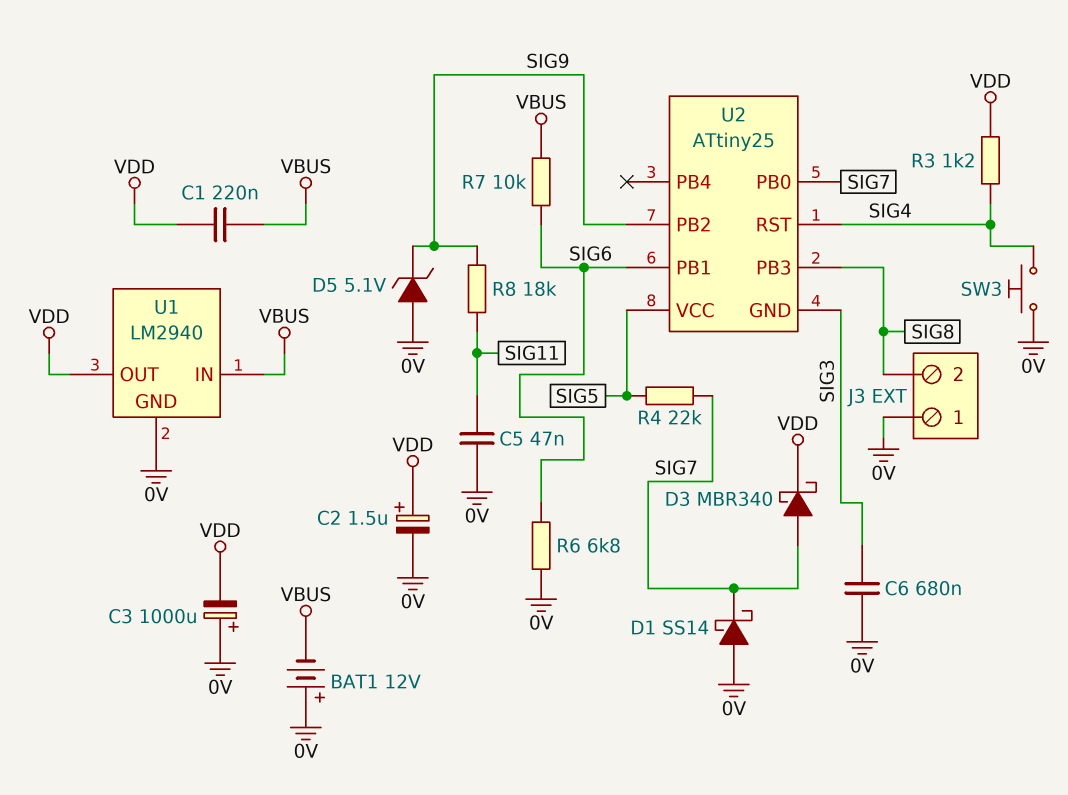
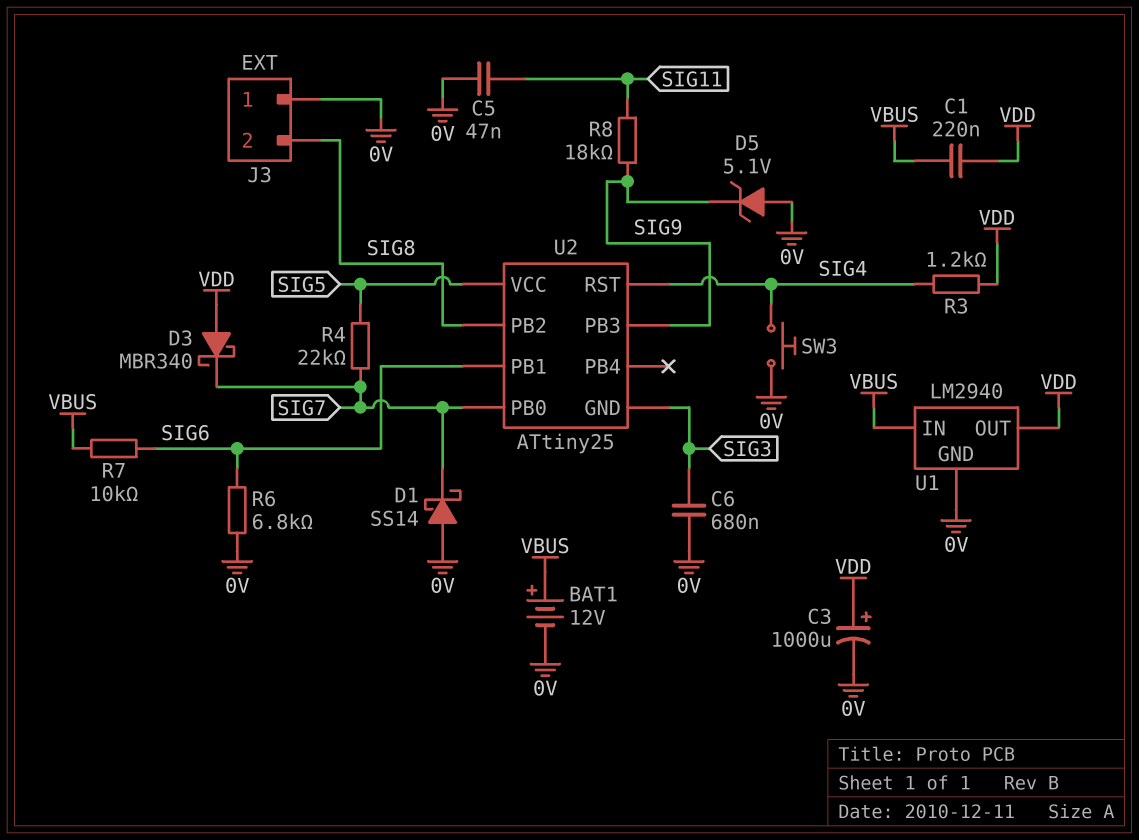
BAT1: 12V (plus 0V, minus VBUS) -> 12V (plus VBUS, minus 0V)
C2: 1.5uF (plus VDD, minus 0V) -> none
C3: 1000uF (plus 0V, minus VDD) -> 1000uF (plus VDD, minus 0V)
D3: schottky MBR340 (A SIG7, K VDD) -> schottky MBR340 (A VDD, K SIG7)
U2 pin PB2: SIG9 -> SIG8
U2 pin PB3: SIG8 -> SIG9

